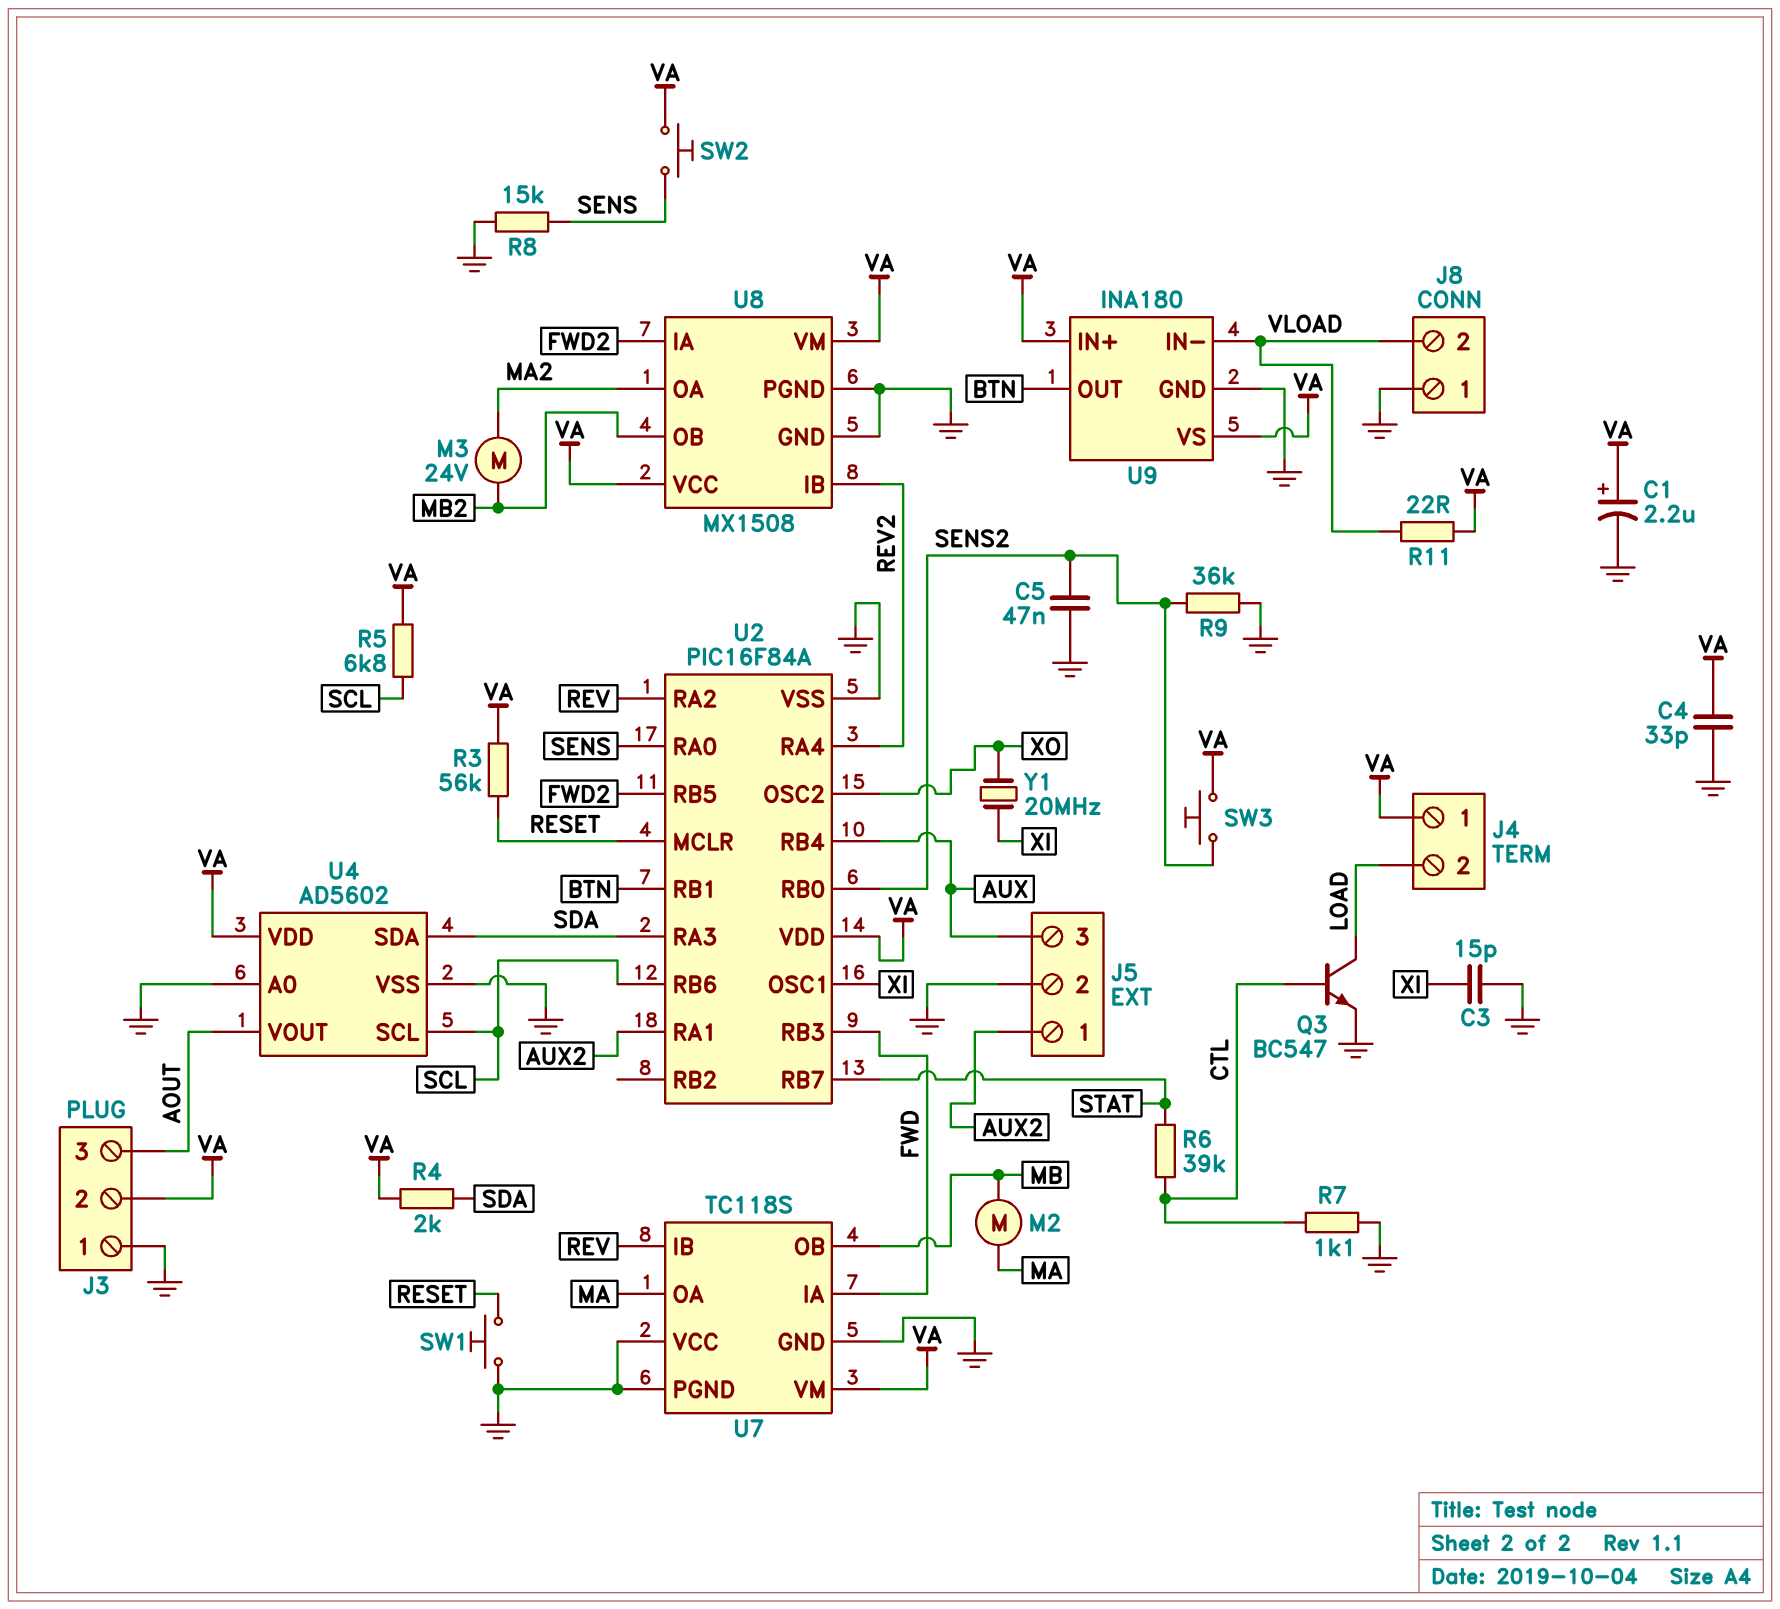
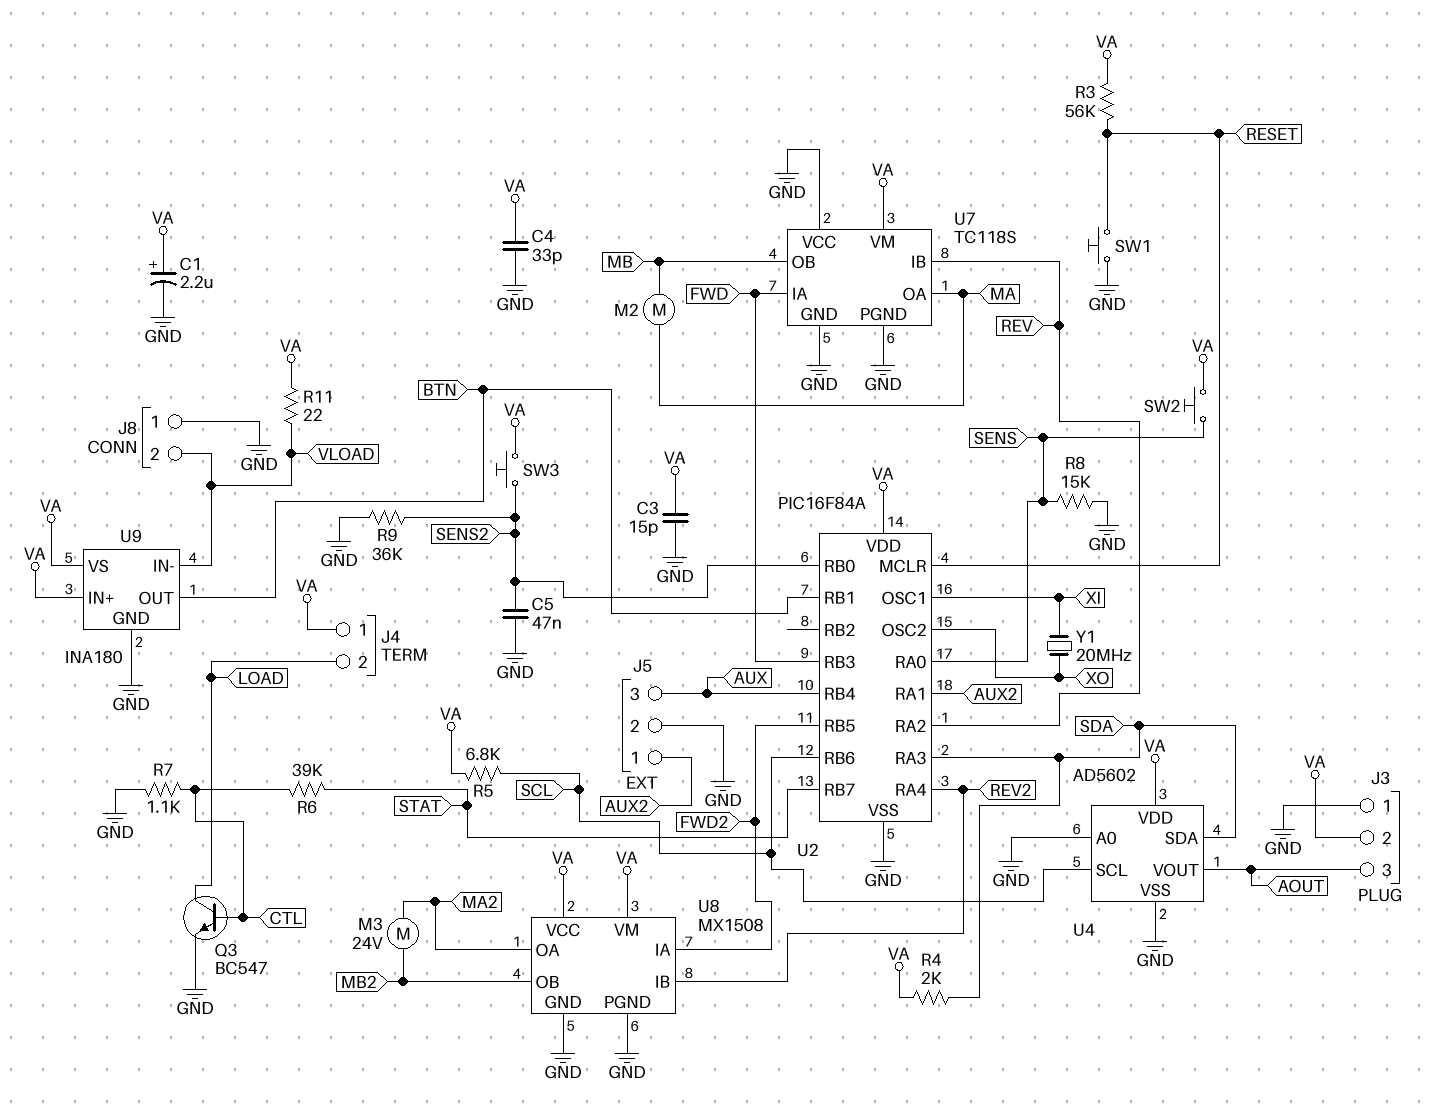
C3: 15pF (GND, XI) -> 15pF (GND, VA)

